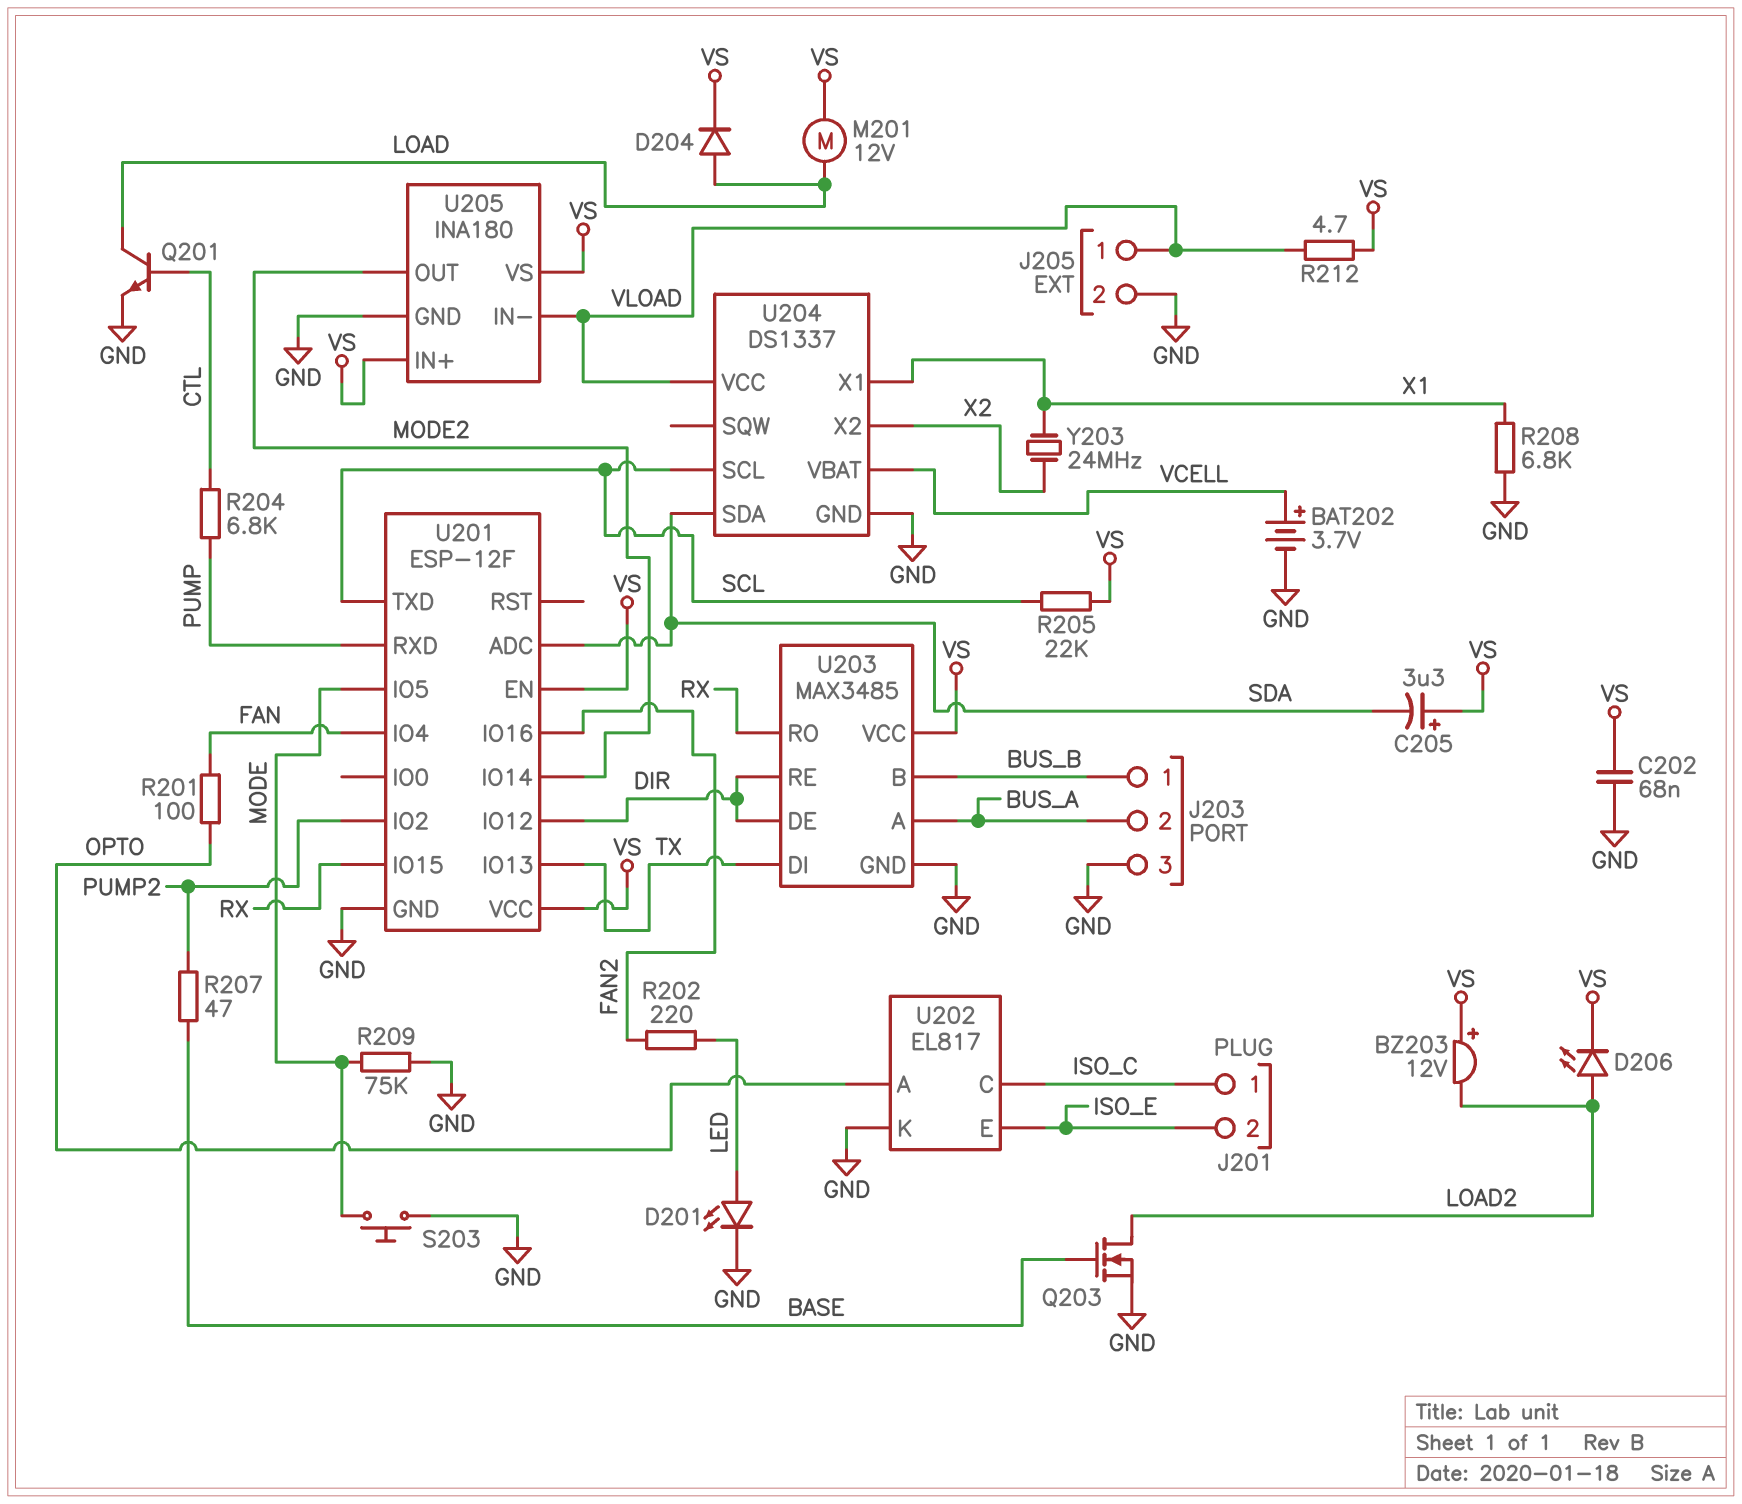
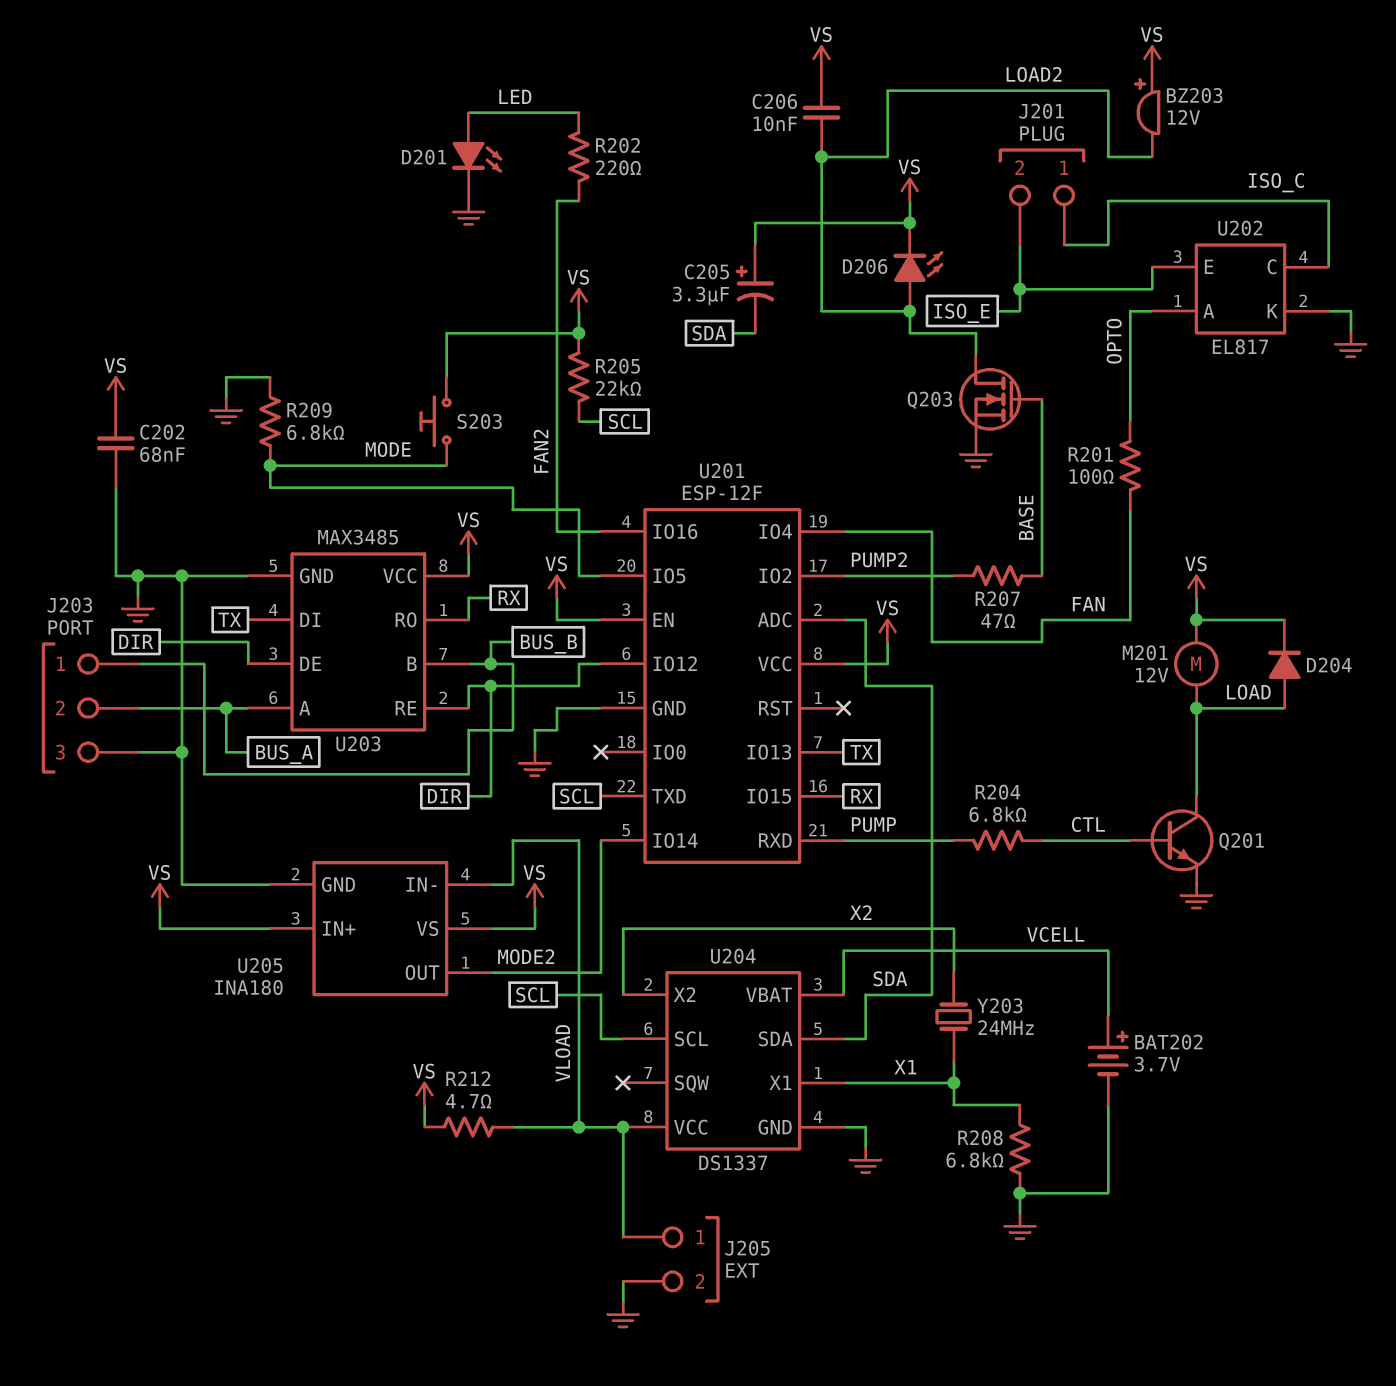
C206: none -> 10nF (LOAD2, VS)
R209: 75k (GND, MODE) -> 6.8k (GND, MODE)
S203: button (GND, MODE) -> button (MODE, VS)

